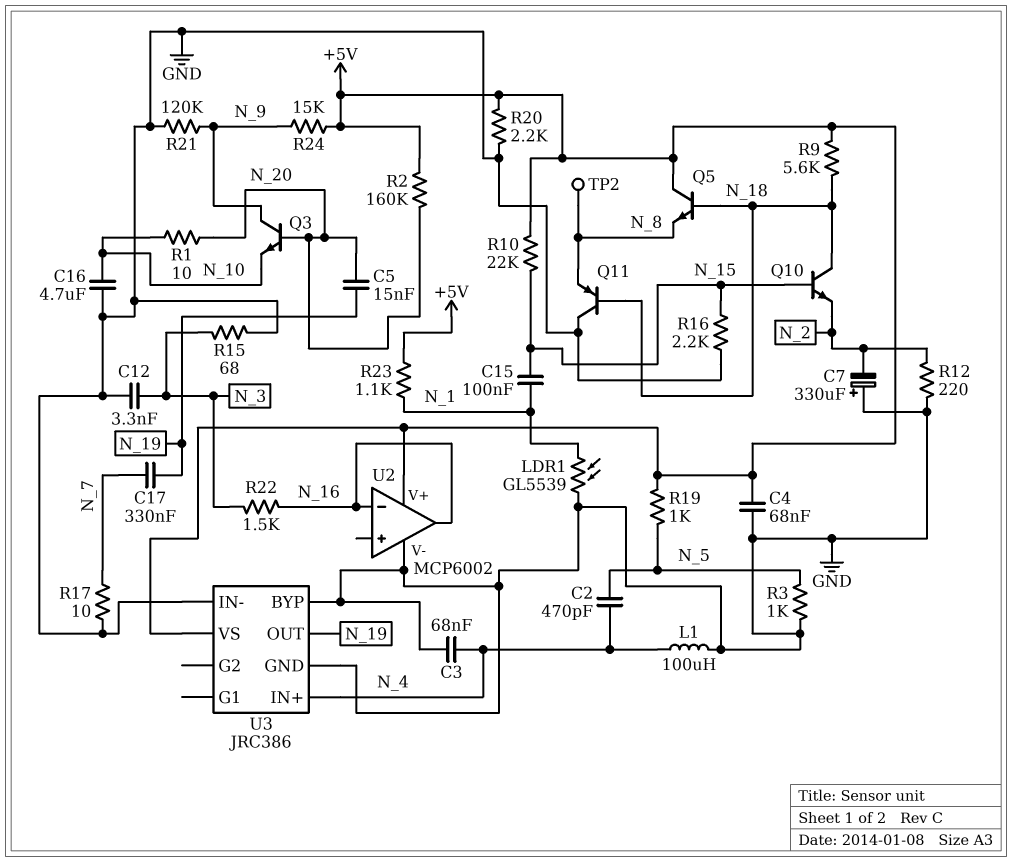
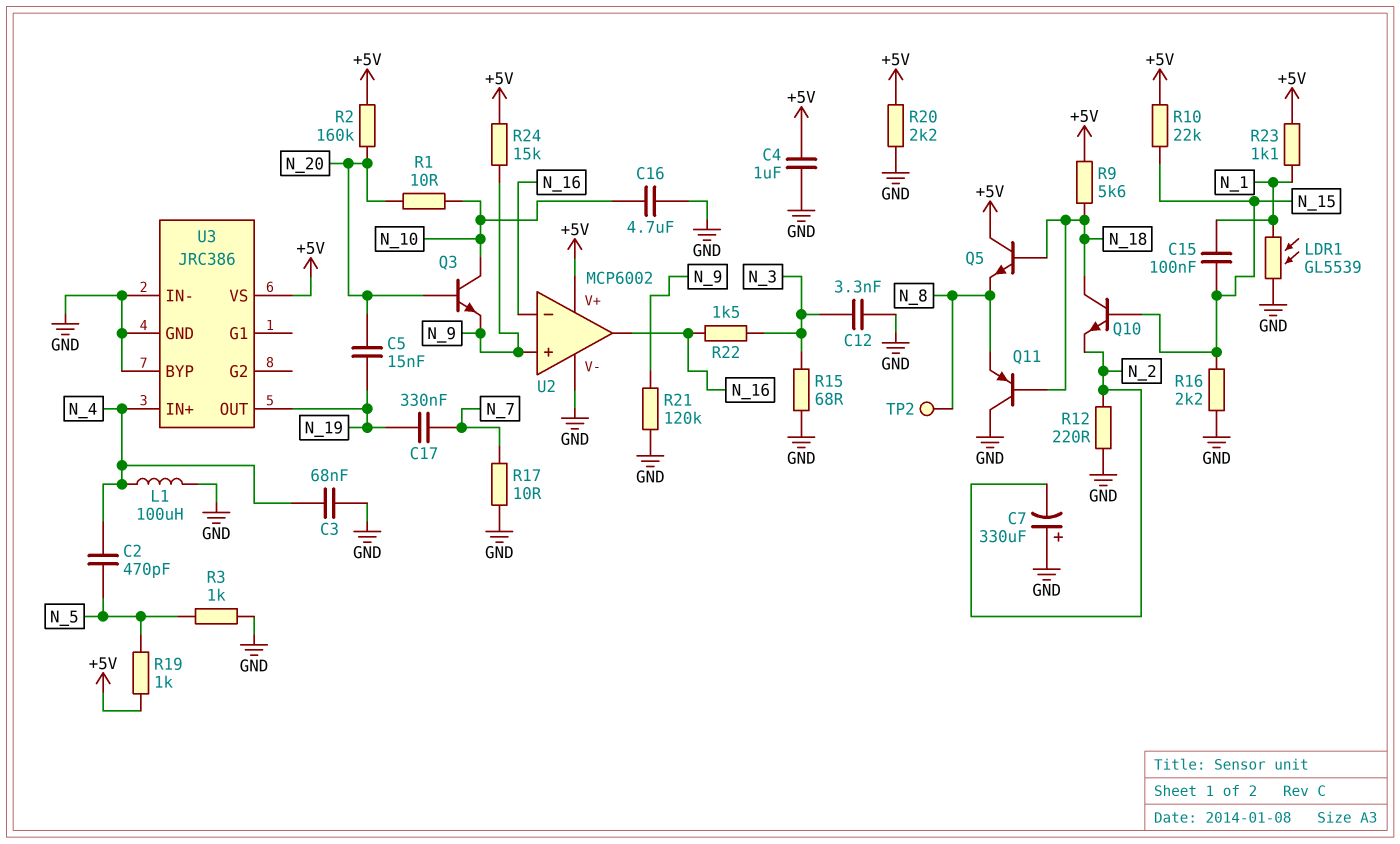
C4: 68nF (+5V, GND) -> 1uF (+5V, GND)
Q3: NPN (B N_20, C N_9, E N_10) -> NPN (B N_20, C N_10, E N_9)
U2 pin in+: none -> N_9

